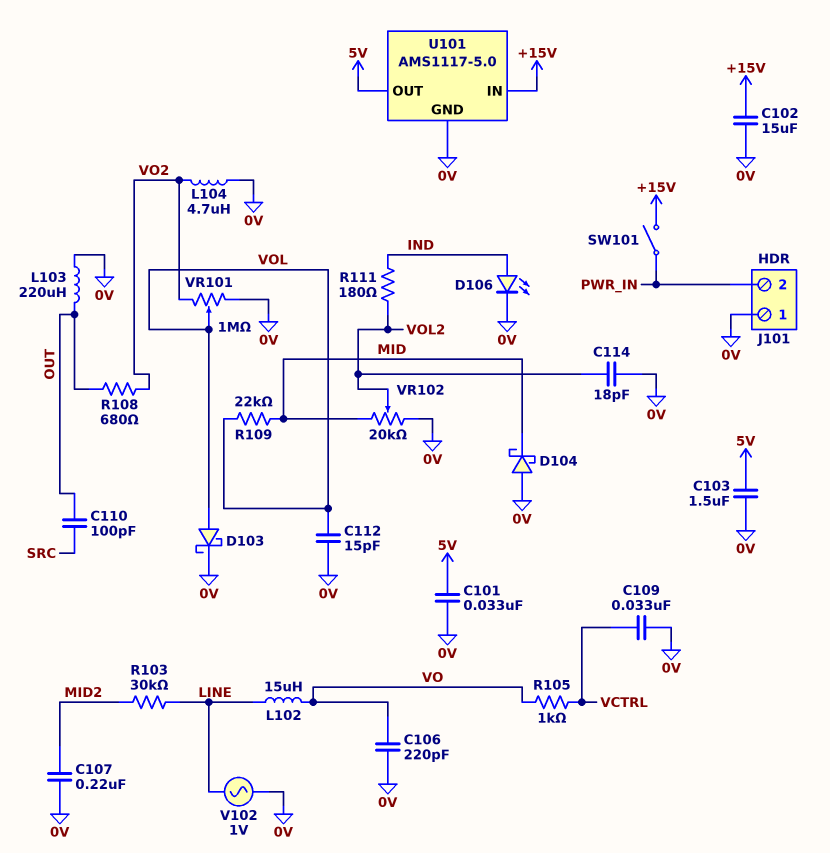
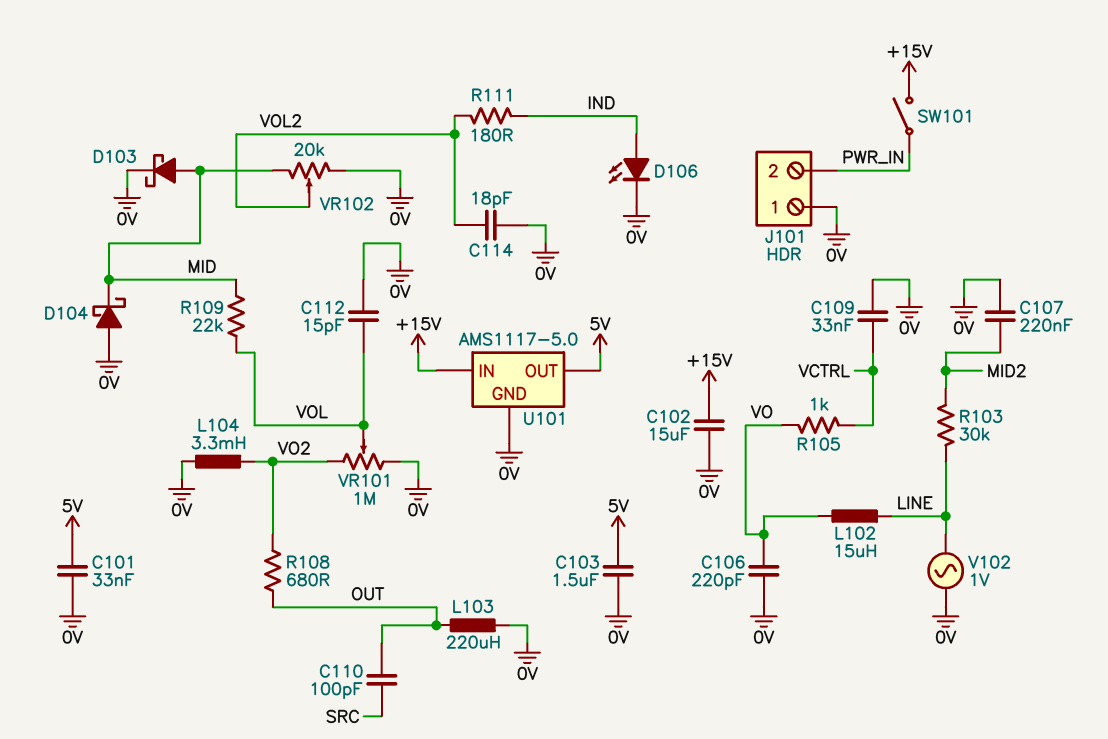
D103: schottky (A VOL, K 0V) -> schottky (A MID, K 0V)
L104: 4.7uH (0V, VO2) -> 3.3mH (0V, VO2)

